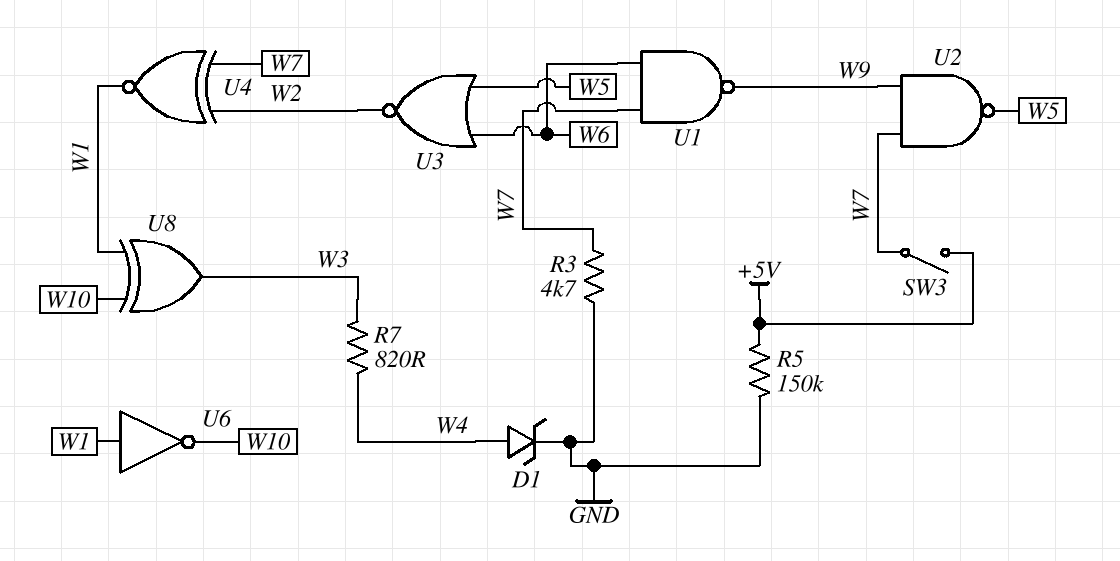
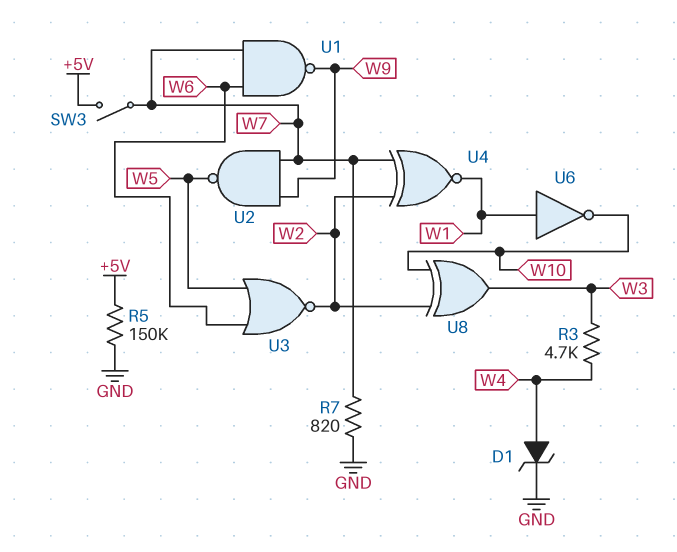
R3: 4.7k (GND, W7) -> 4.7k (W3, W4)
R7: 820 (W3, W4) -> 820 (GND, W7)
U8: XOR (in W1, in W10, out W3) -> XOR (in W2, in W10, out W3)

